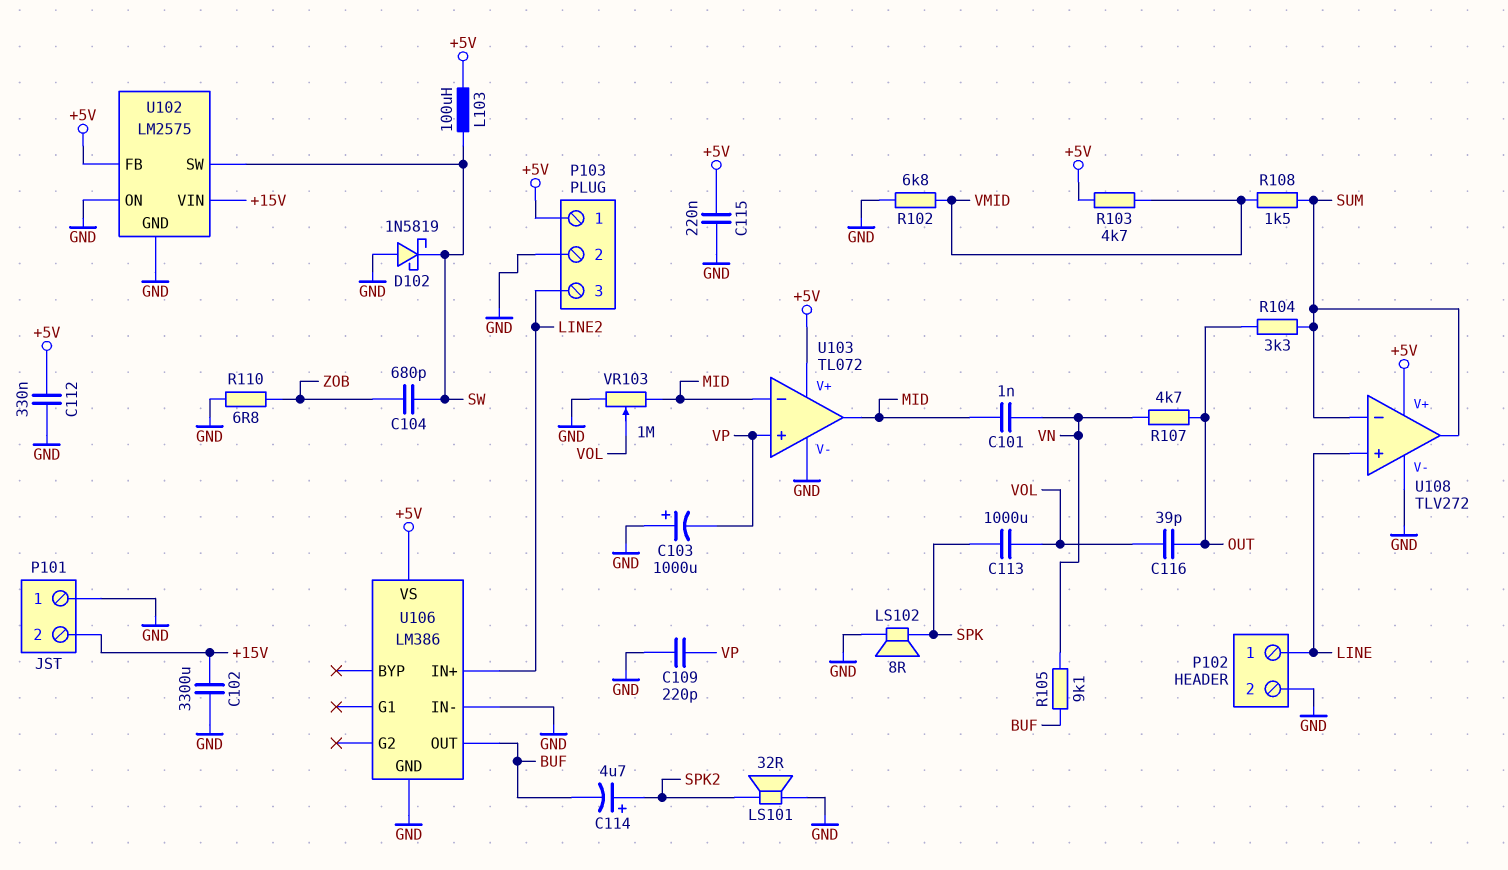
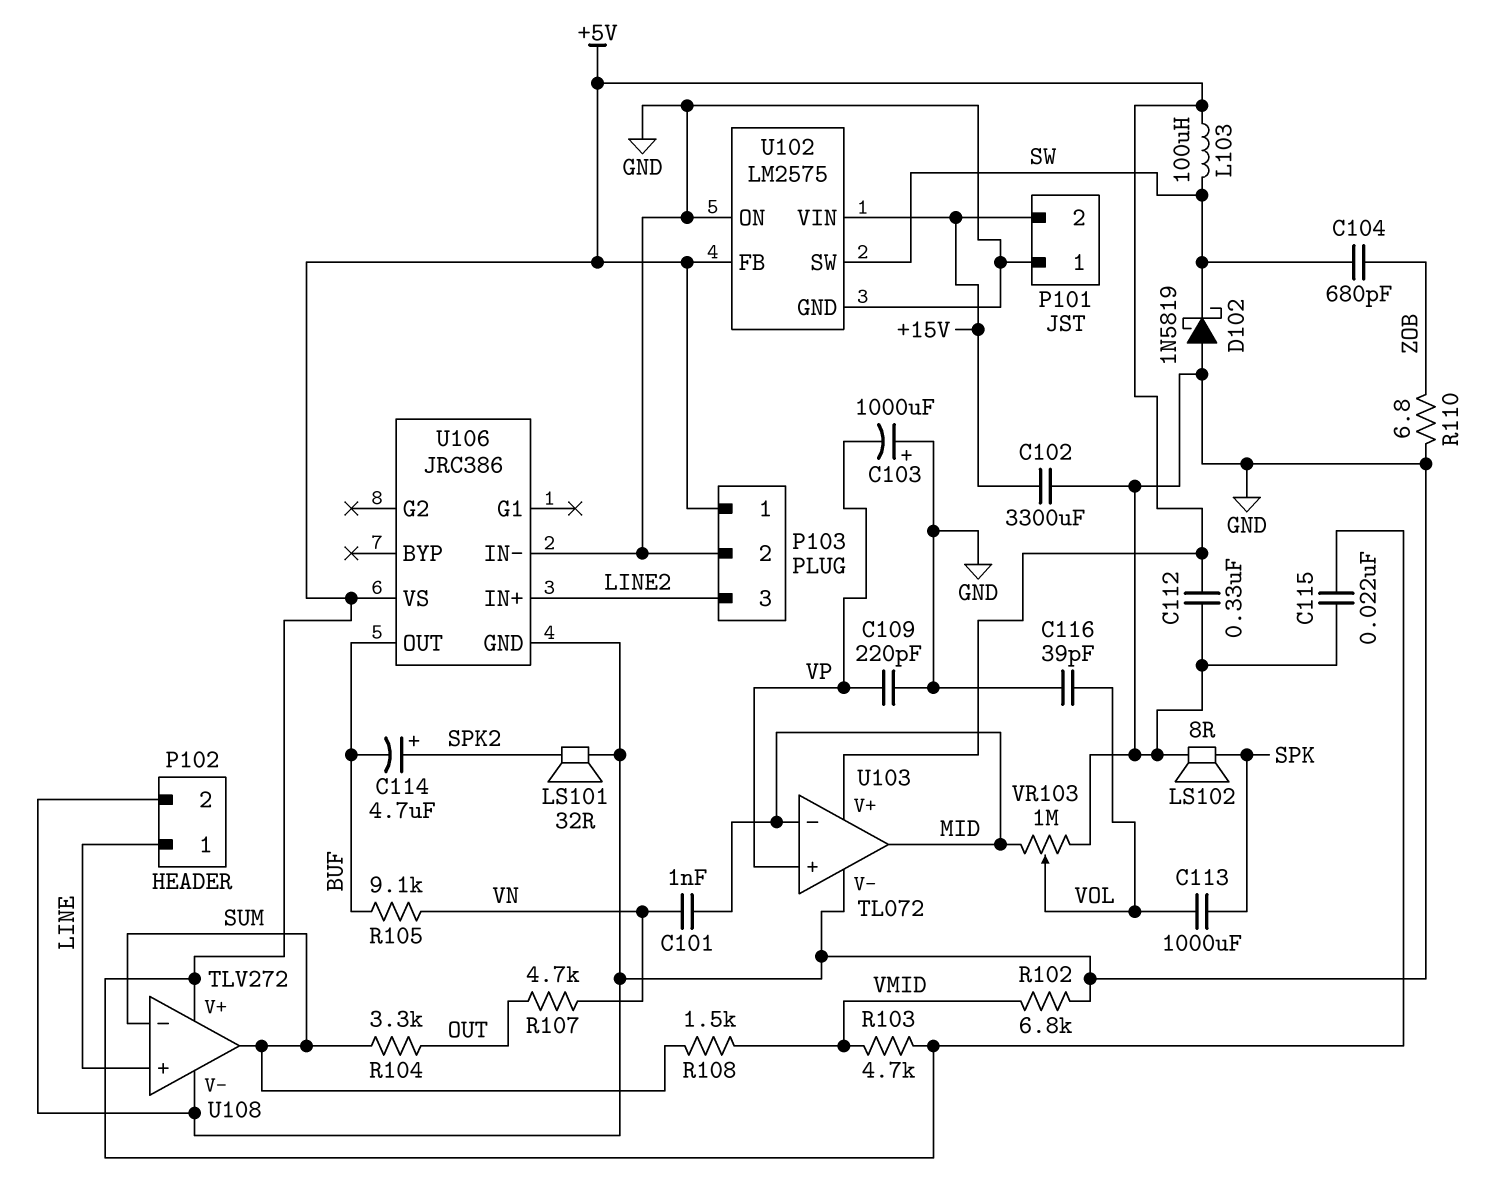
C115: 220nF (+5V, GND) -> 22nF (+5V, GND)
C116: 39pF (OUT, VOL) -> 39pF (GND, VOL)
U106: LM386 -> JRC386

